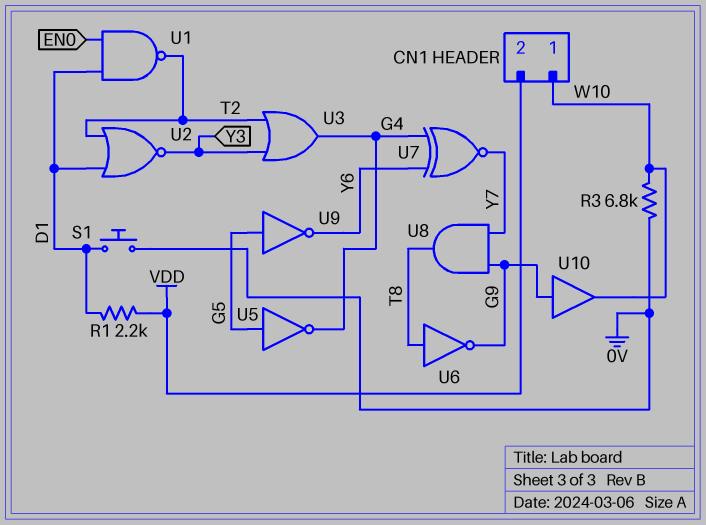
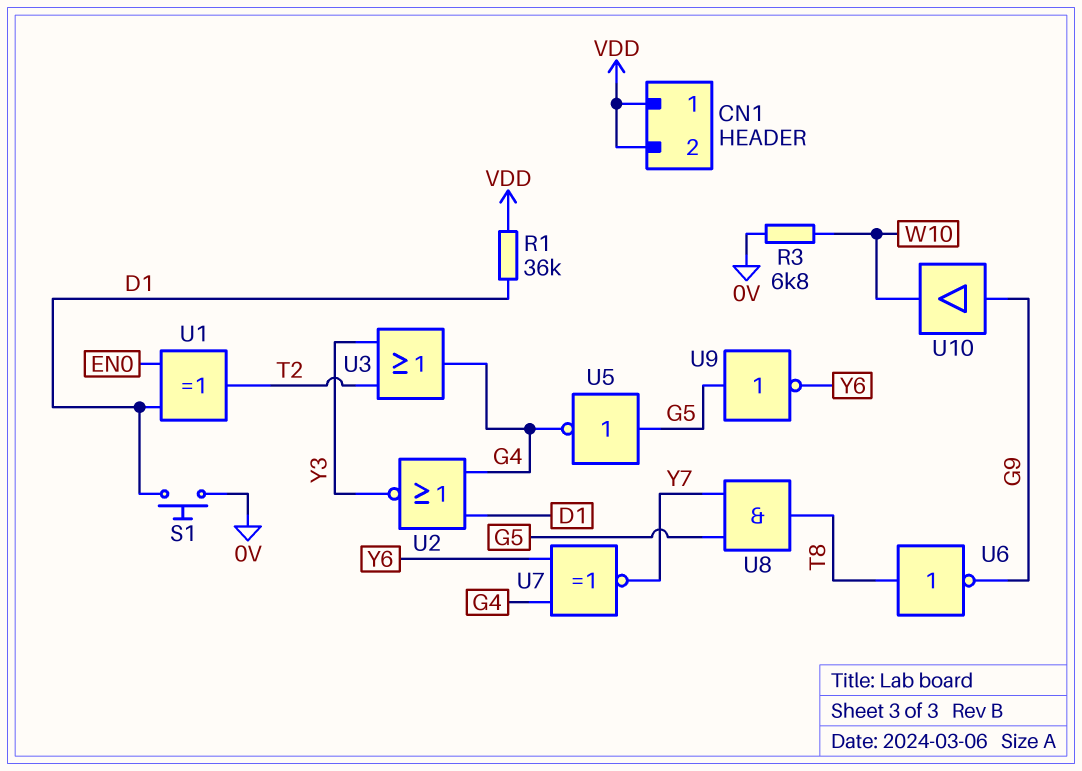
CN1 pin 1: W10 -> VDD
R1: 2.2k (D1, VDD) -> 36k (D1, VDD)
U1: NAND (in D1, in EN0, out T2) -> XOR (in D1, in EN0, out T2)
U2: NOR (in D1, in T2, out Y3) -> NOR (in D1, in G4, out Y3)
U8: AND (in G9, in Y7, out T8) -> AND (in G5, in Y7, out T8)

